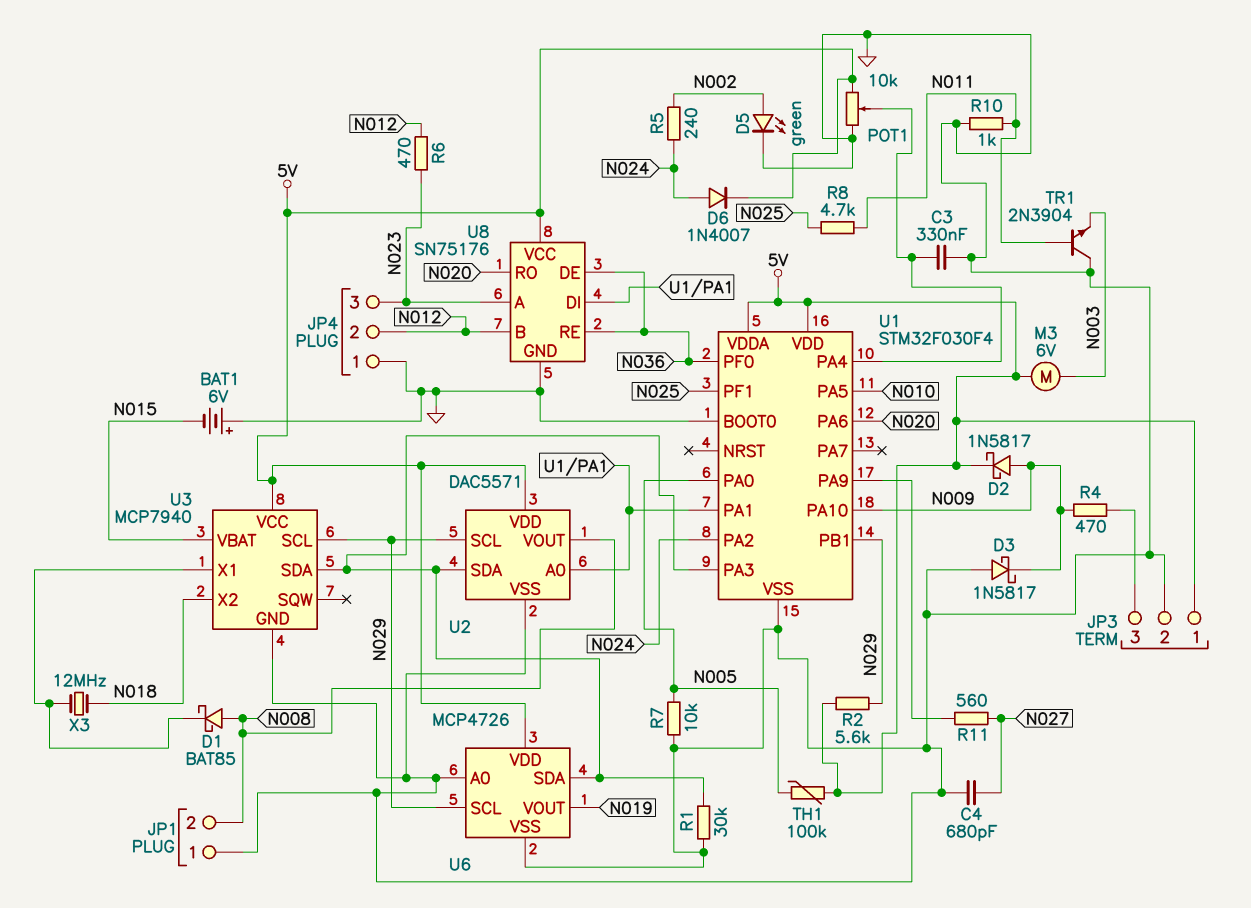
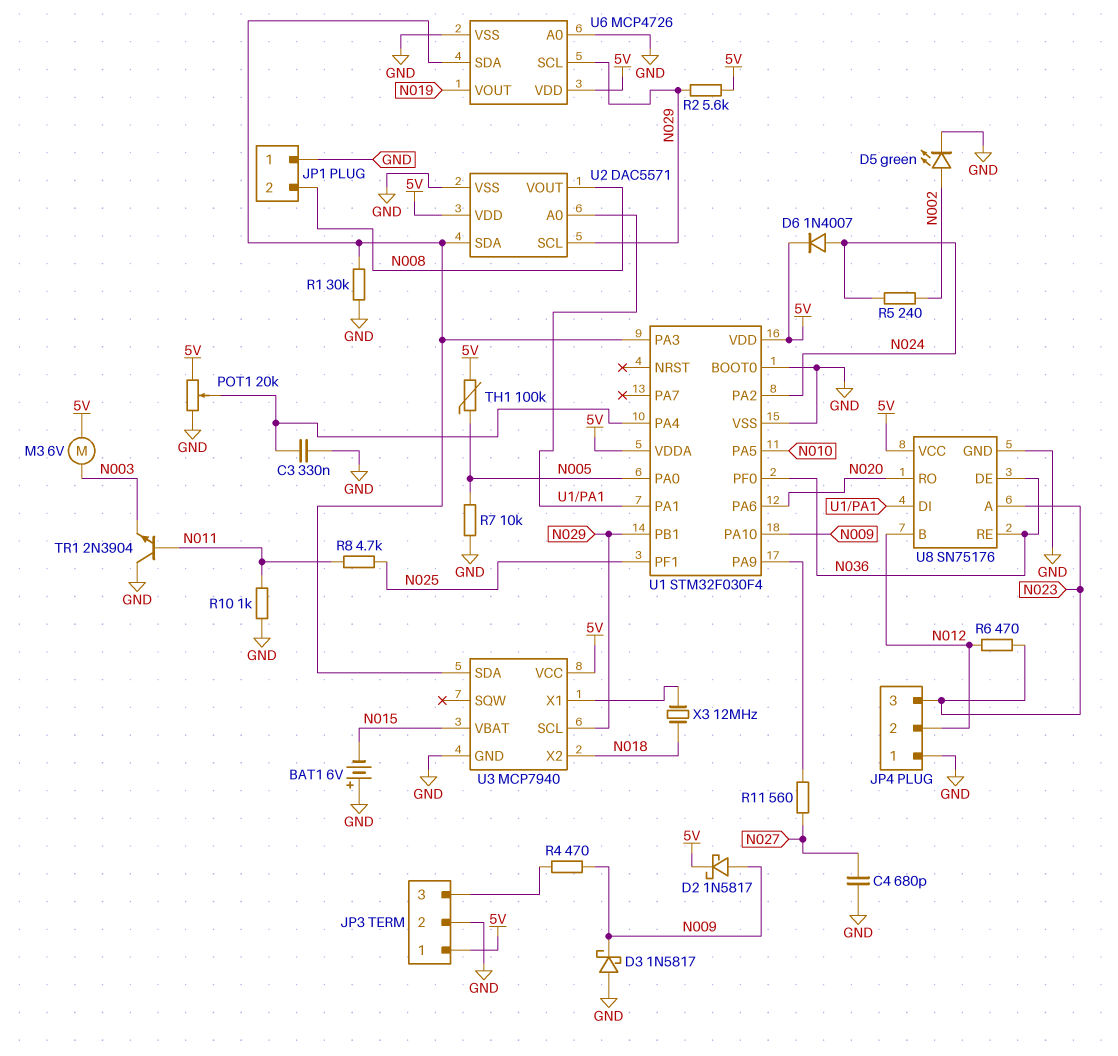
D1: schottky BAT85 (A N008, K U3/X1) -> none
POT1: 10k (5V, GND, wiper U1/PA4) -> 20k (5V, GND, wiper U1/PA4)

